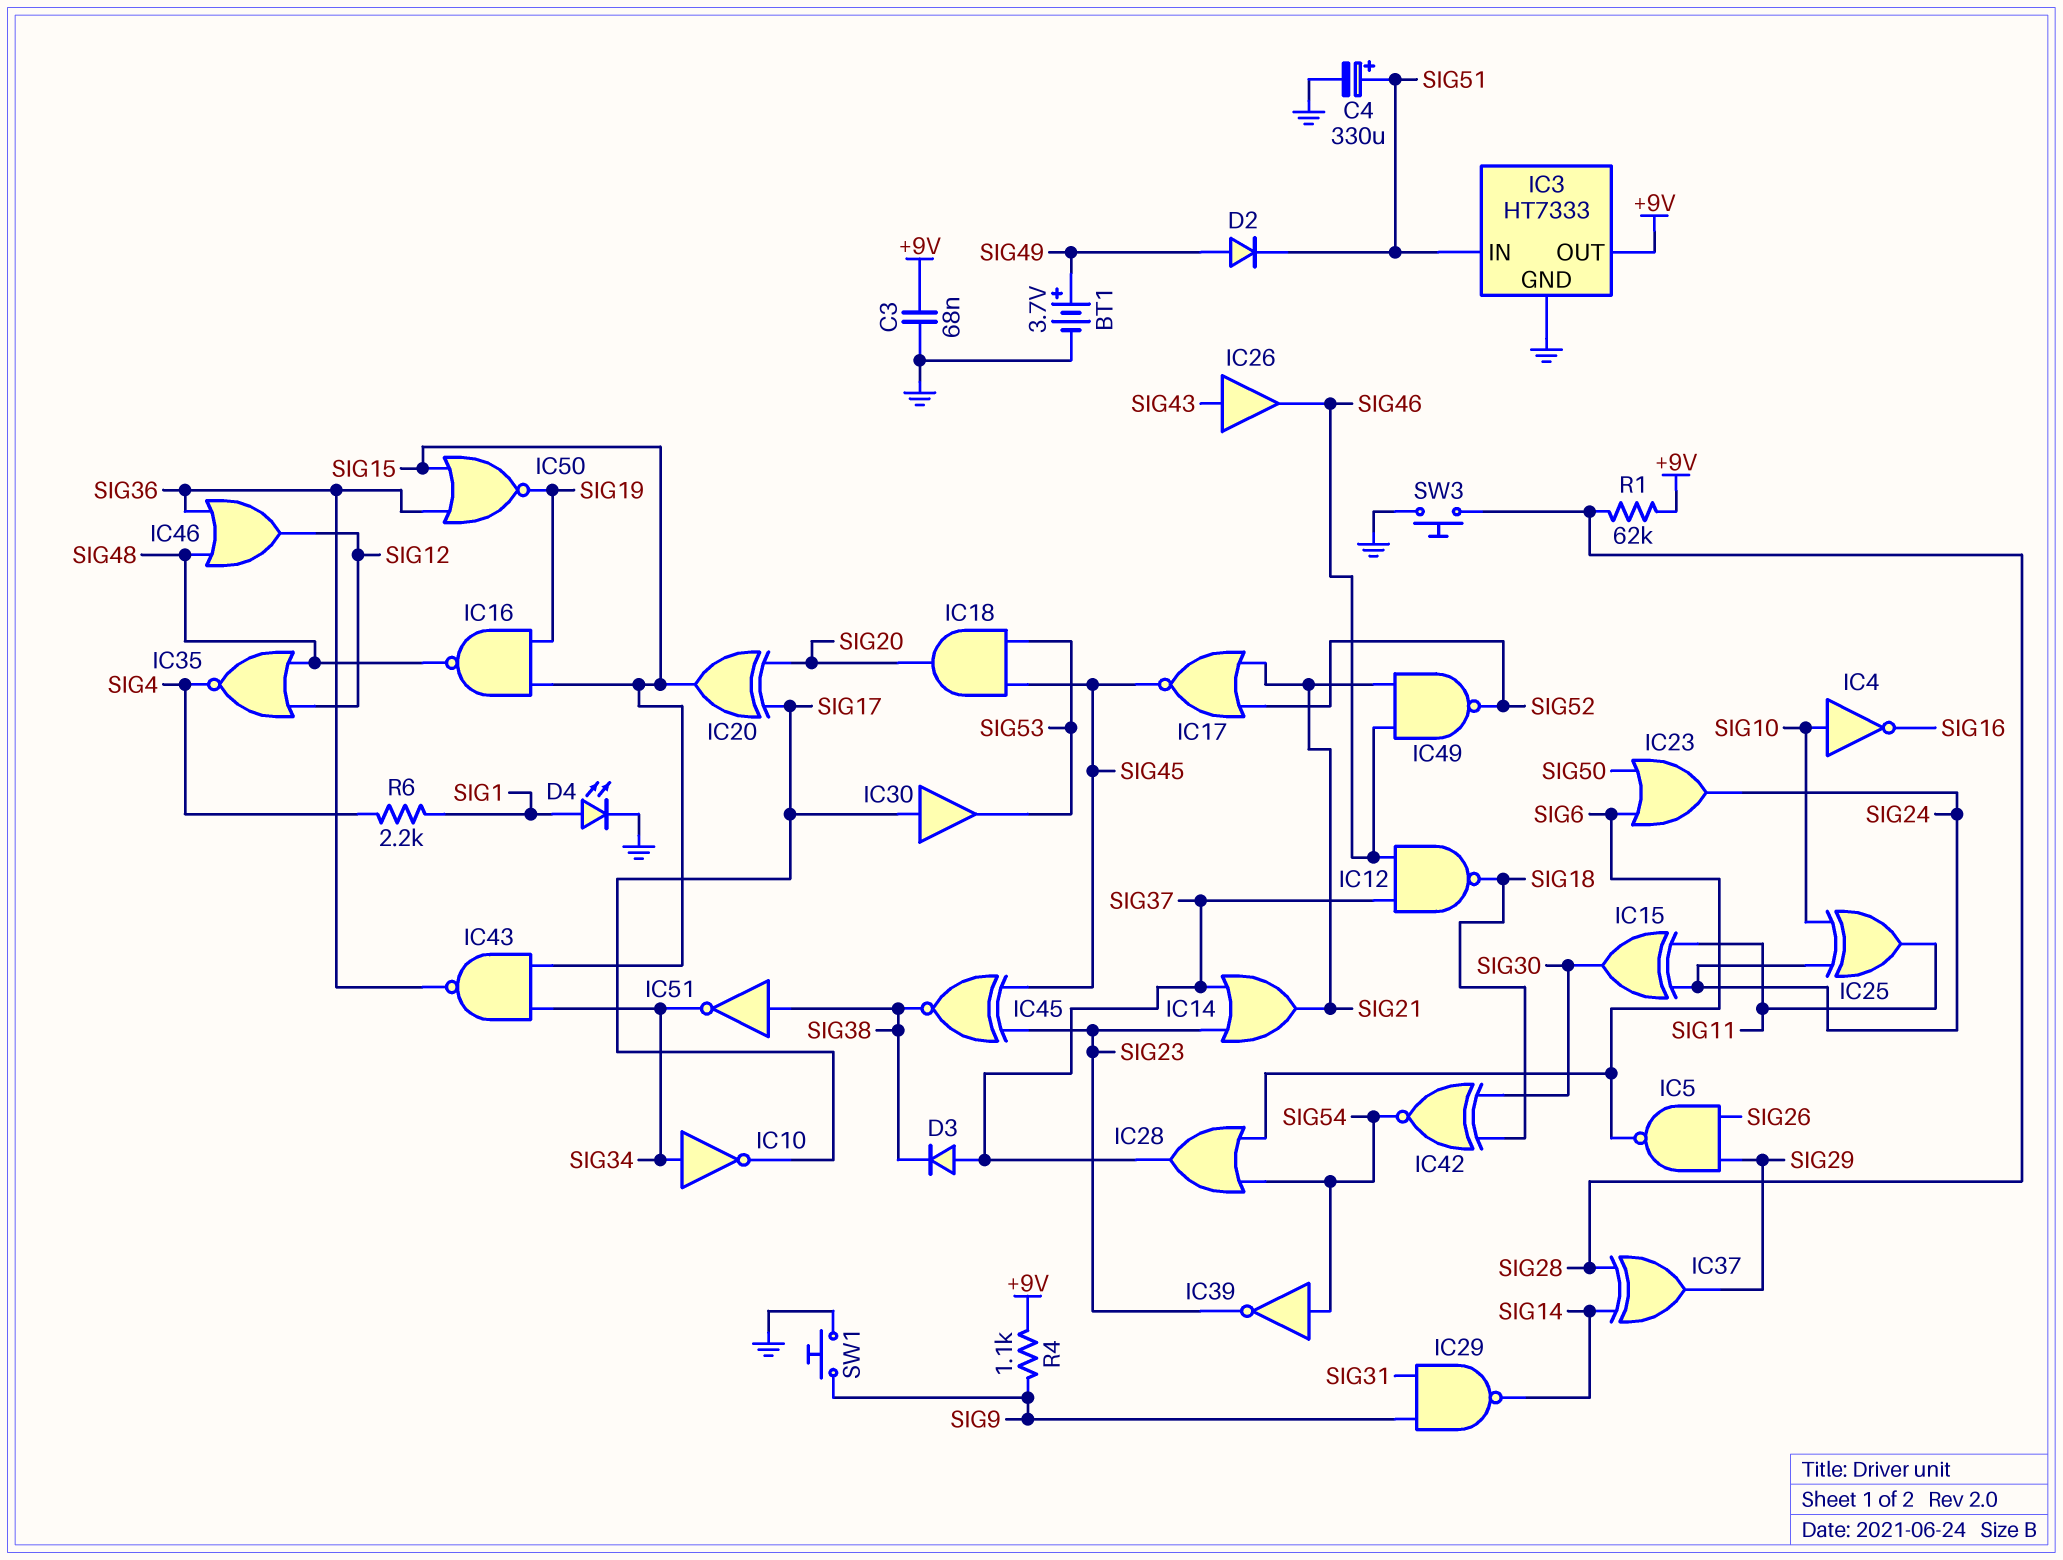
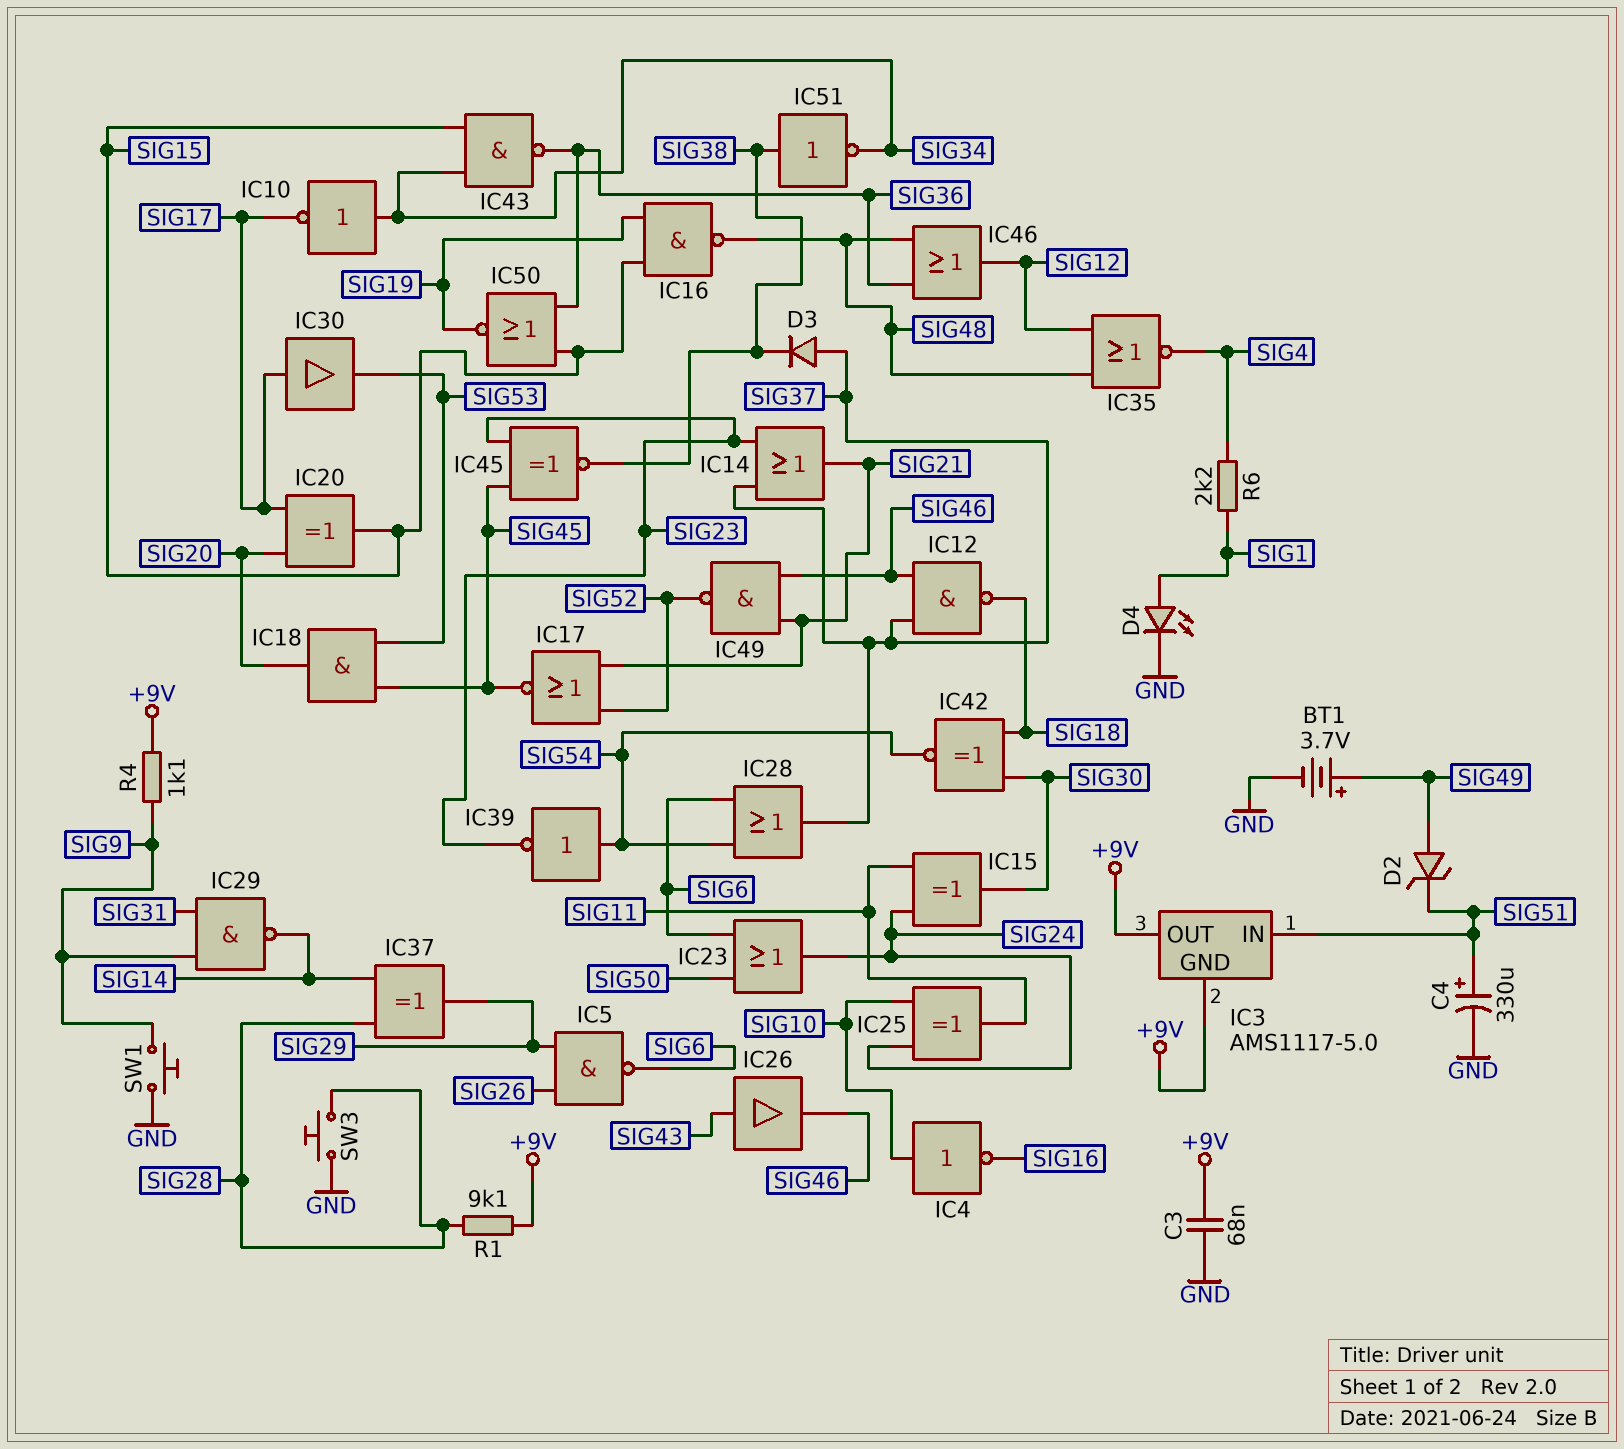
D2: diode (A SIG49, K SIG51) -> zener (A SIG49, K SIG51)
IC3: HT7333 -> AMS1117-5.0
IC3 pin GND: GND -> +9V
R1: 62k (+9V, SIG28) -> 9.1k (+9V, SIG28)

